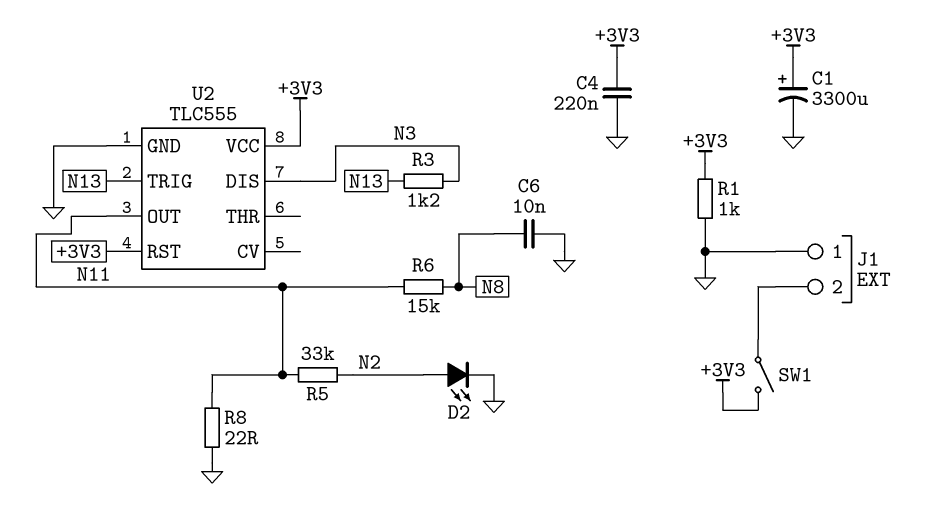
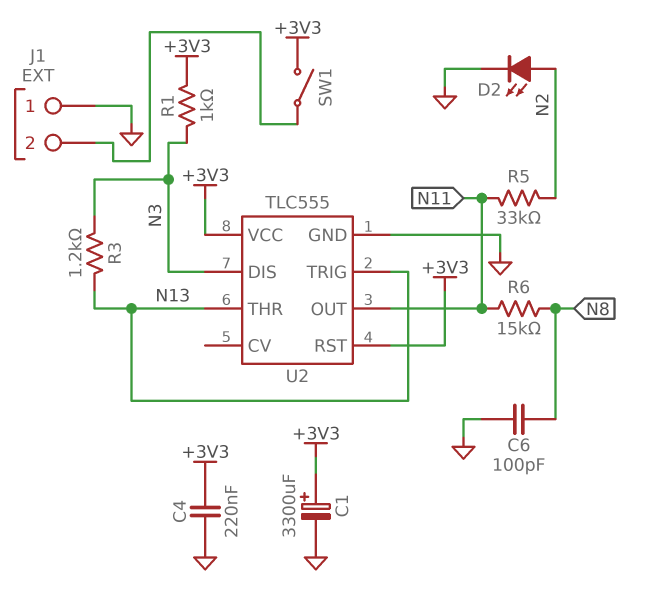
C6: 10nF (GND, N8) -> 100pF (GND, N8)
R1: 1k (+3V3, GND) -> 1k (+3V3, N3)
R8: 22 (GND, N11) -> none
U2 pin THR: none -> N13

